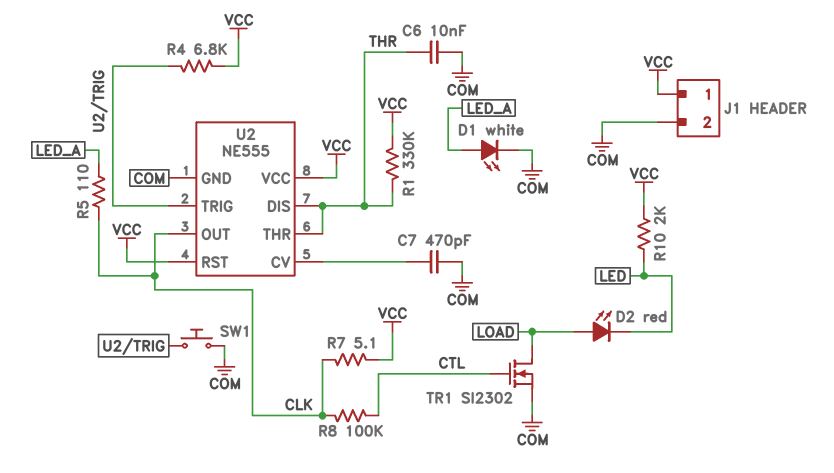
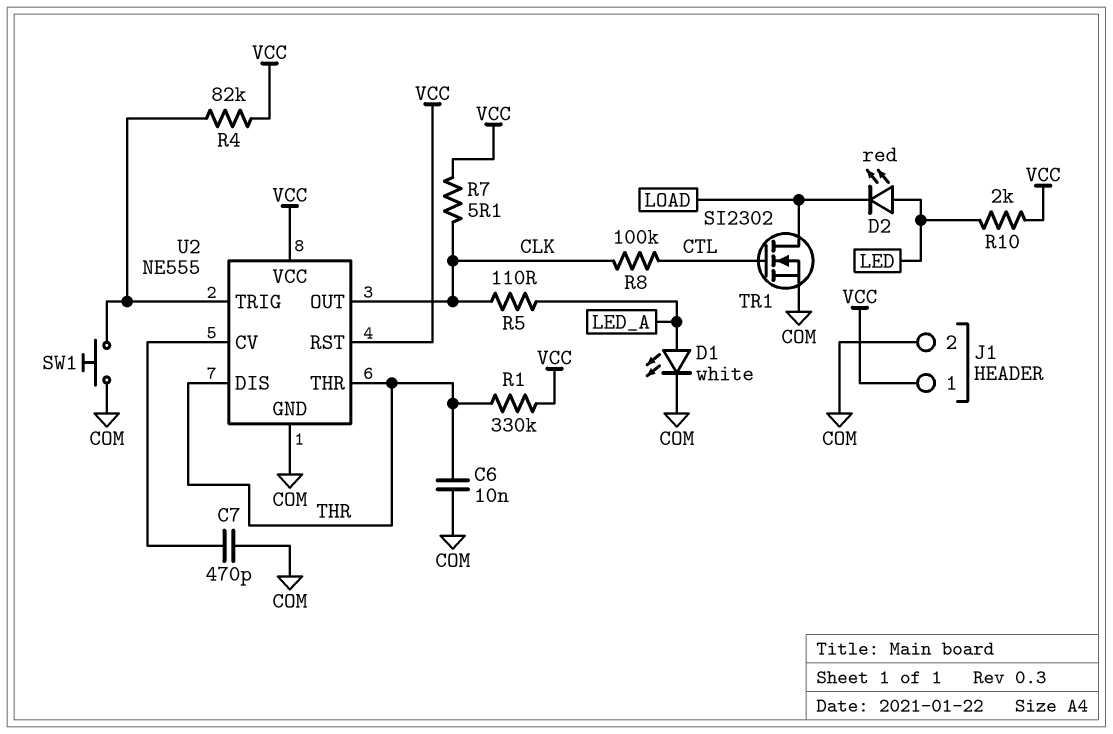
D2: LED red (A LOAD, K LED) -> LED red (A LED, K LOAD)
R4: 6.8k (U2/TRIG, VCC) -> 82k (U2/TRIG, VCC)

